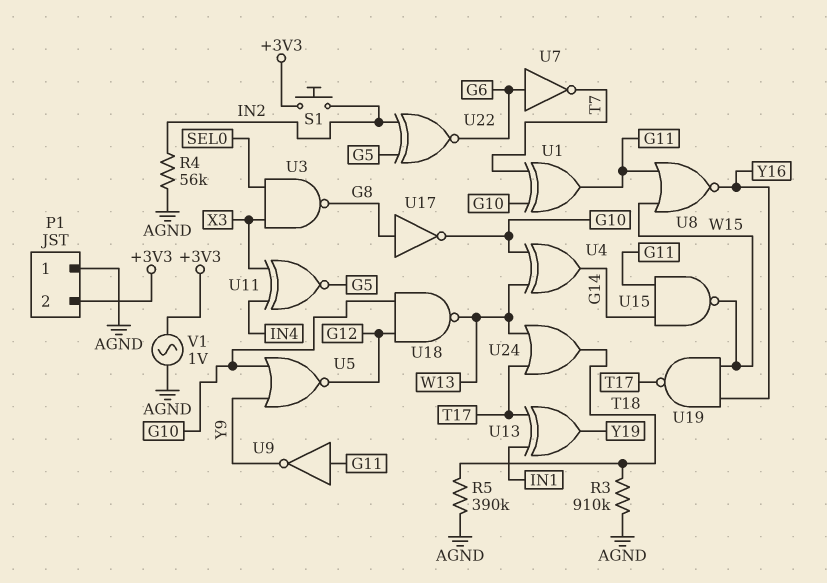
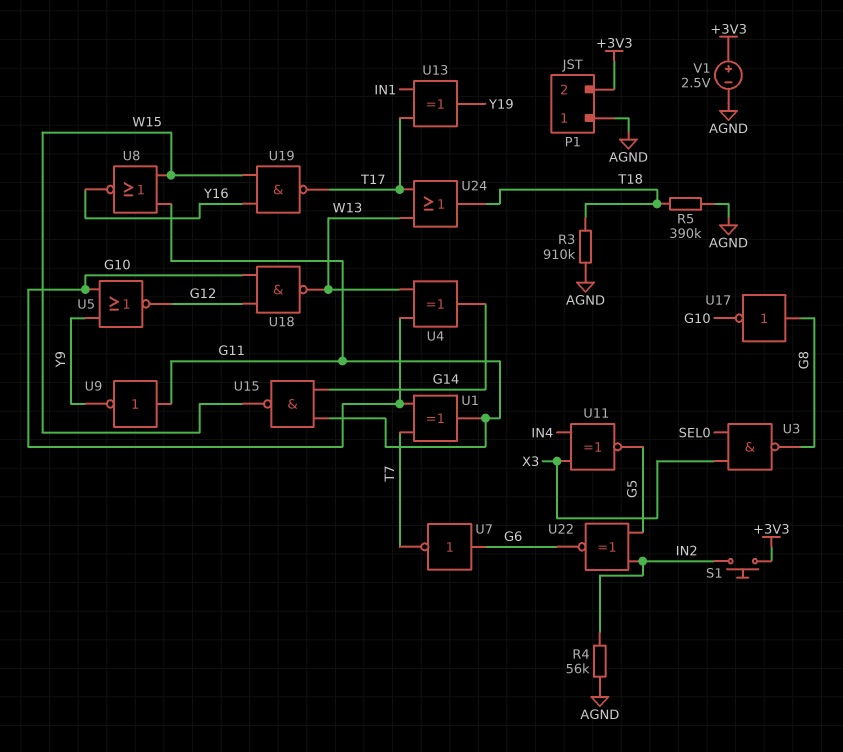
V1: AC 1V (+3V3, AGND) -> 2.5V (plus +3V3, minus AGND)

